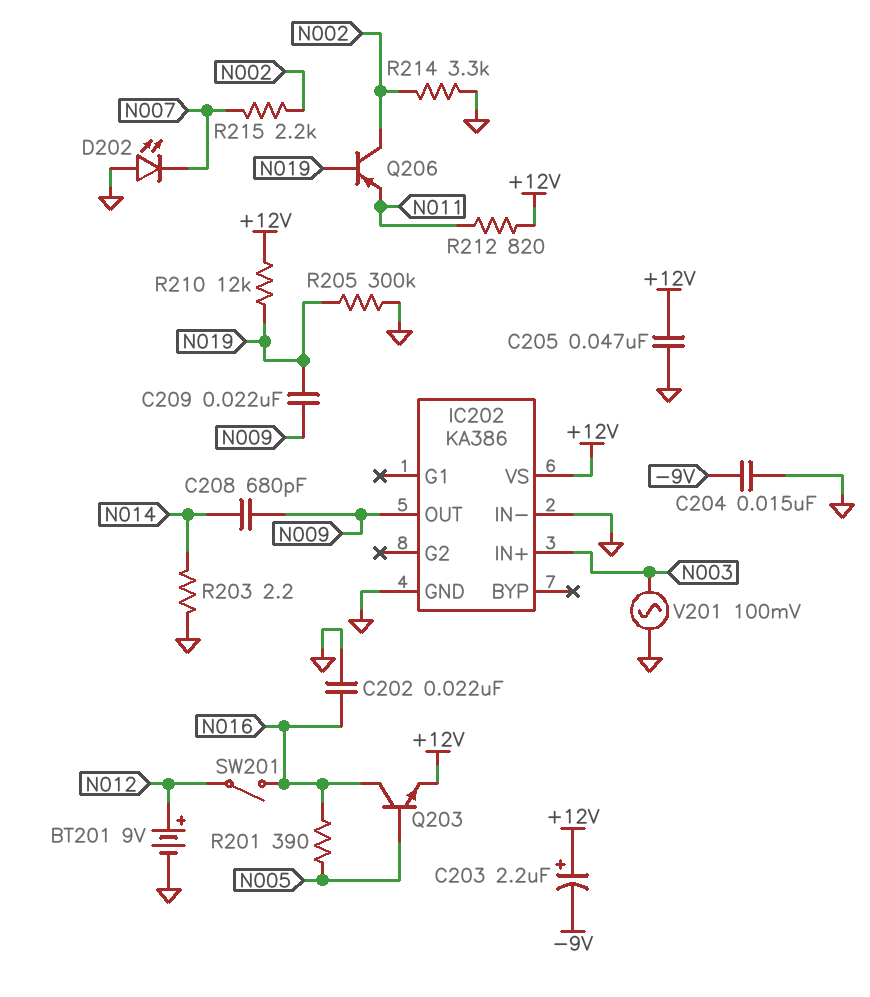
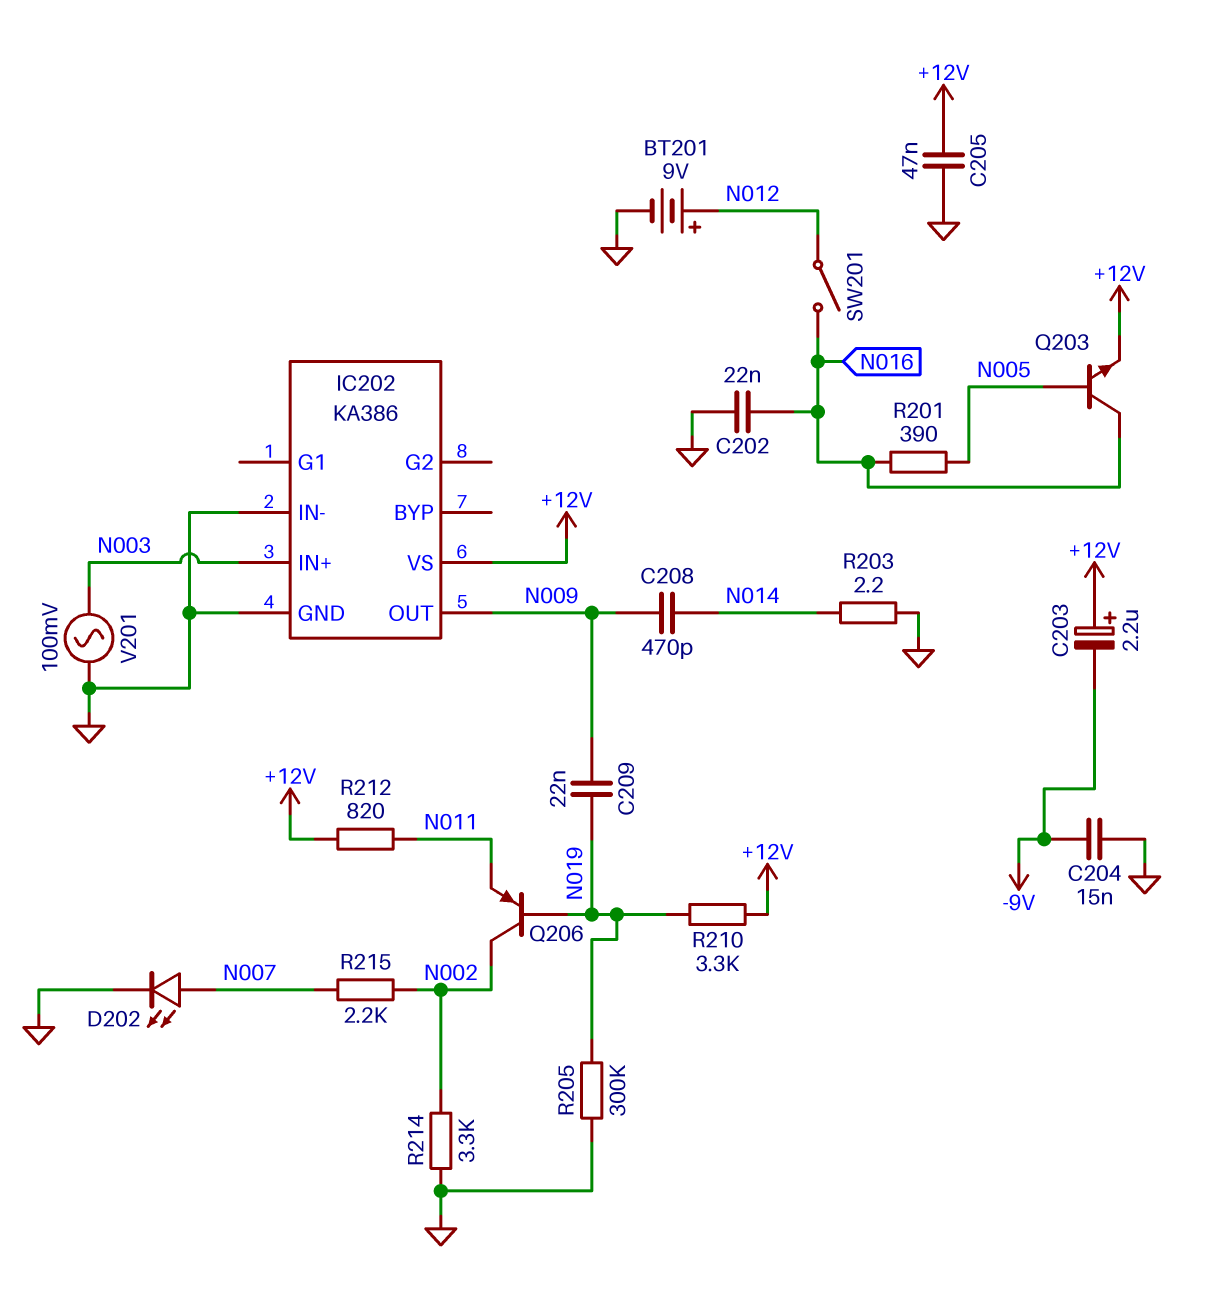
C208: 680pF (N009, N014) -> 470pF (N009, N014)
D202: LED (A GND, K N007) -> LED (A N007, K GND)
R210: 12k (+12V, N019) -> 3.3k (+12V, N019)

